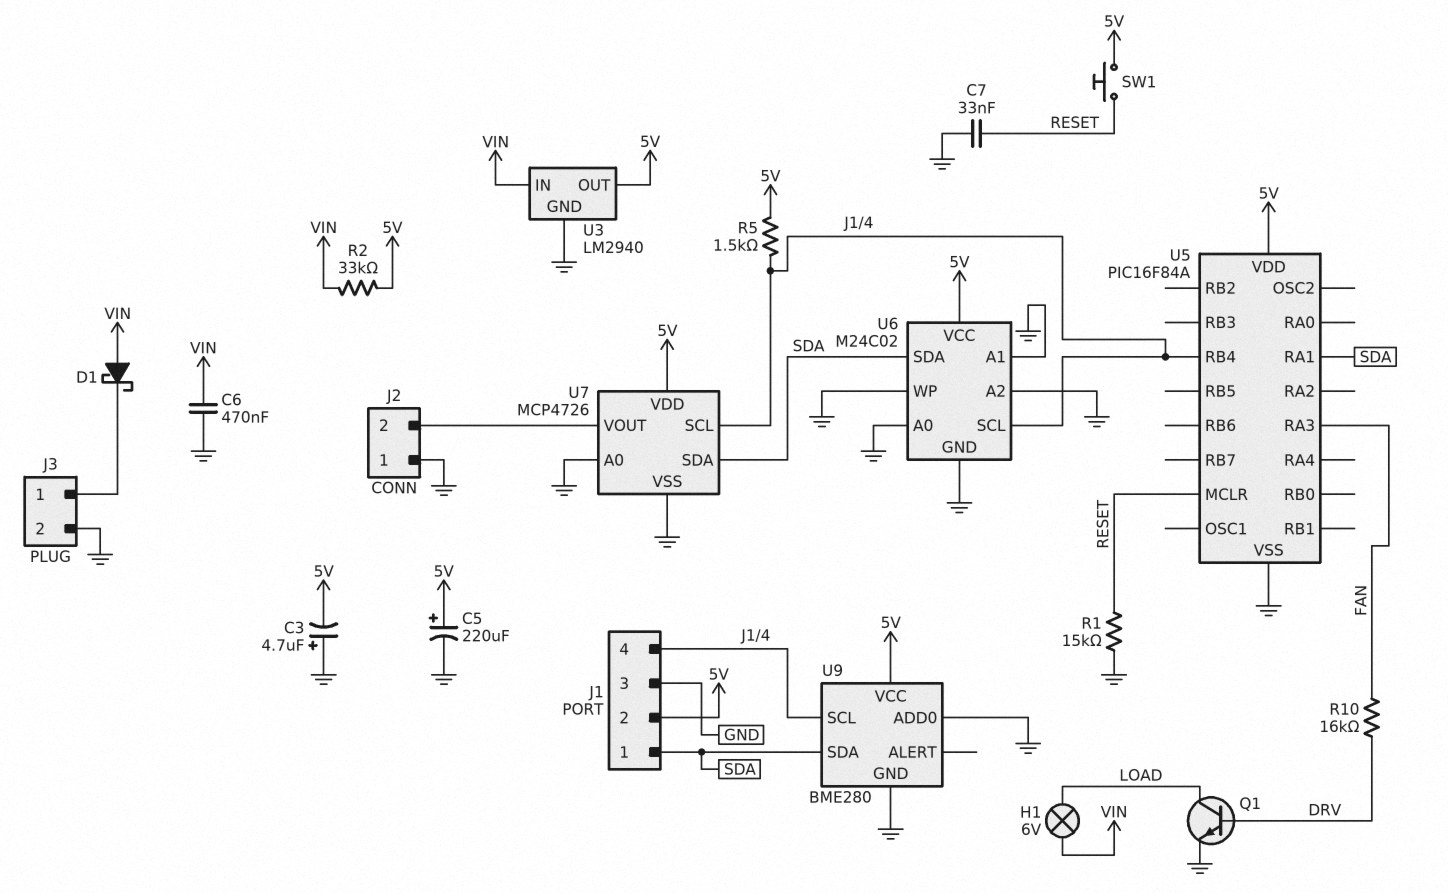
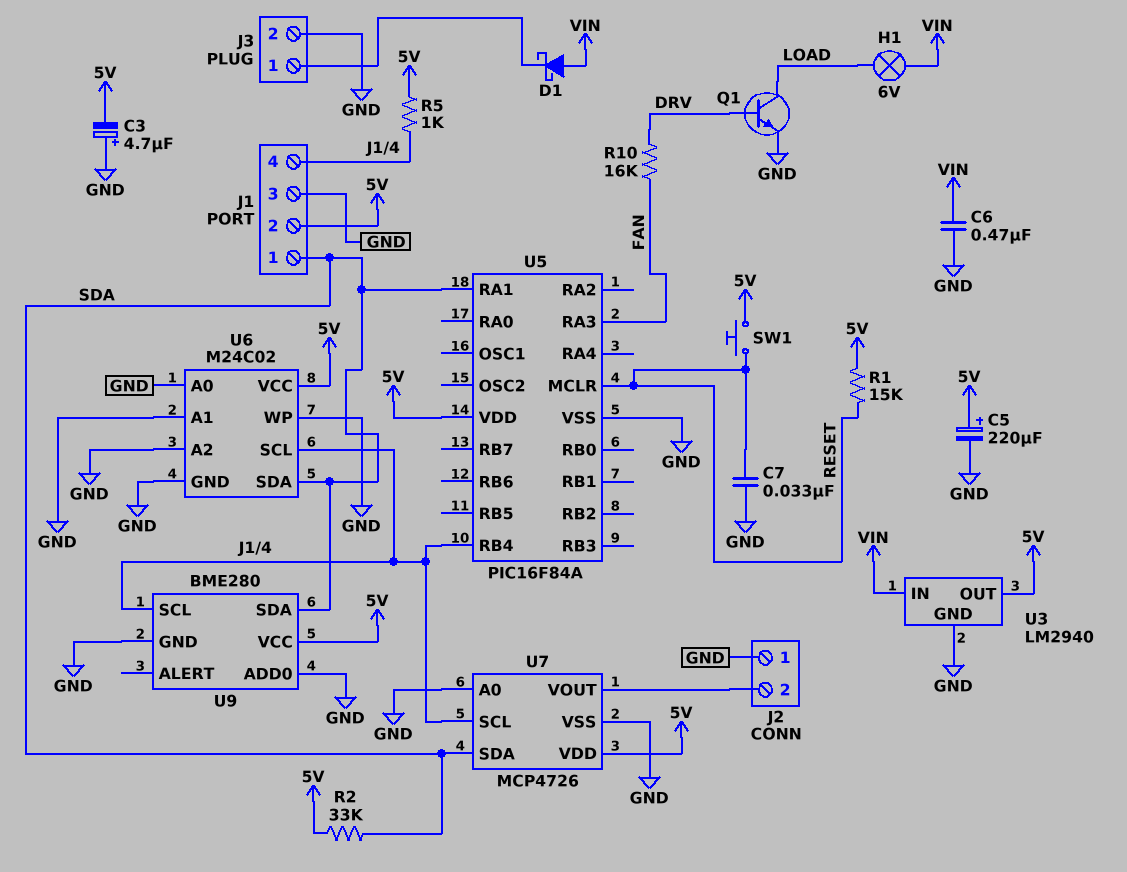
R1: 15k (GND, RESET) -> 15k (5V, RESET)
R2: 33k (5V, VIN) -> 33k (5V, SDA)
R5: 1.5k (5V, J1/4) -> 1k (5V, J1/4)

